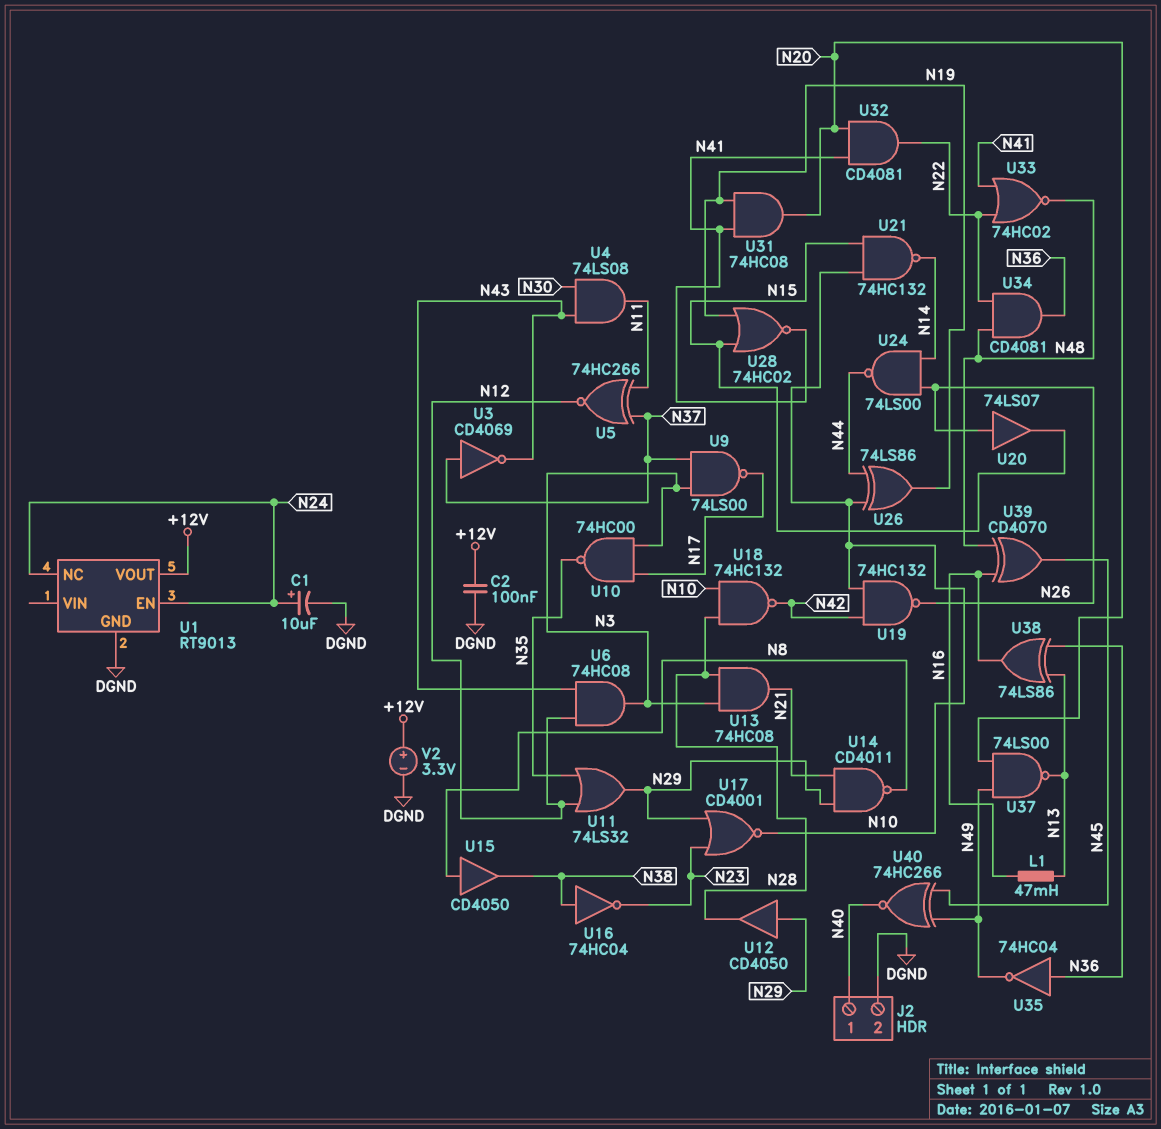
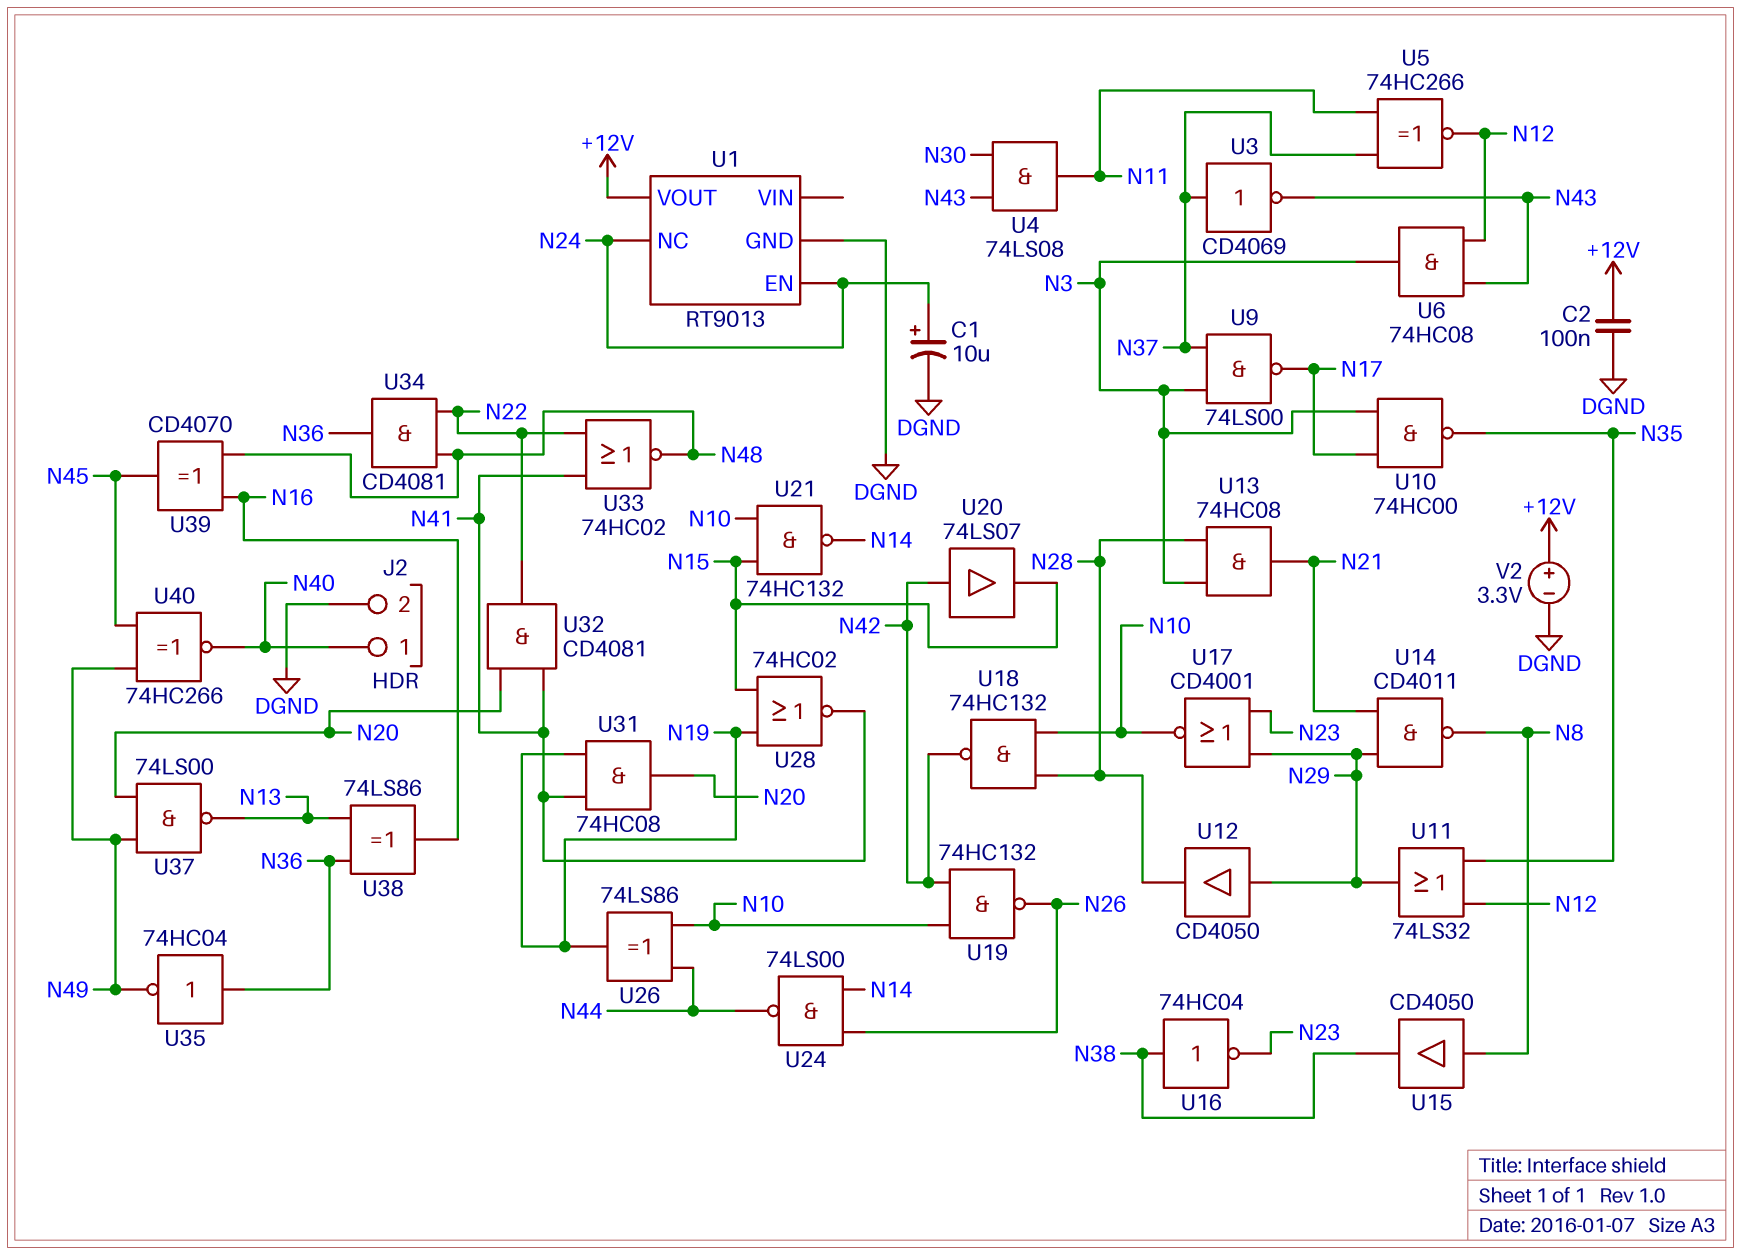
L1: 47mH (N13, N16) -> none
U20: buffer 74LS07 (in N26, out N15) -> buffer 74LS07 (in N42, out N15)

